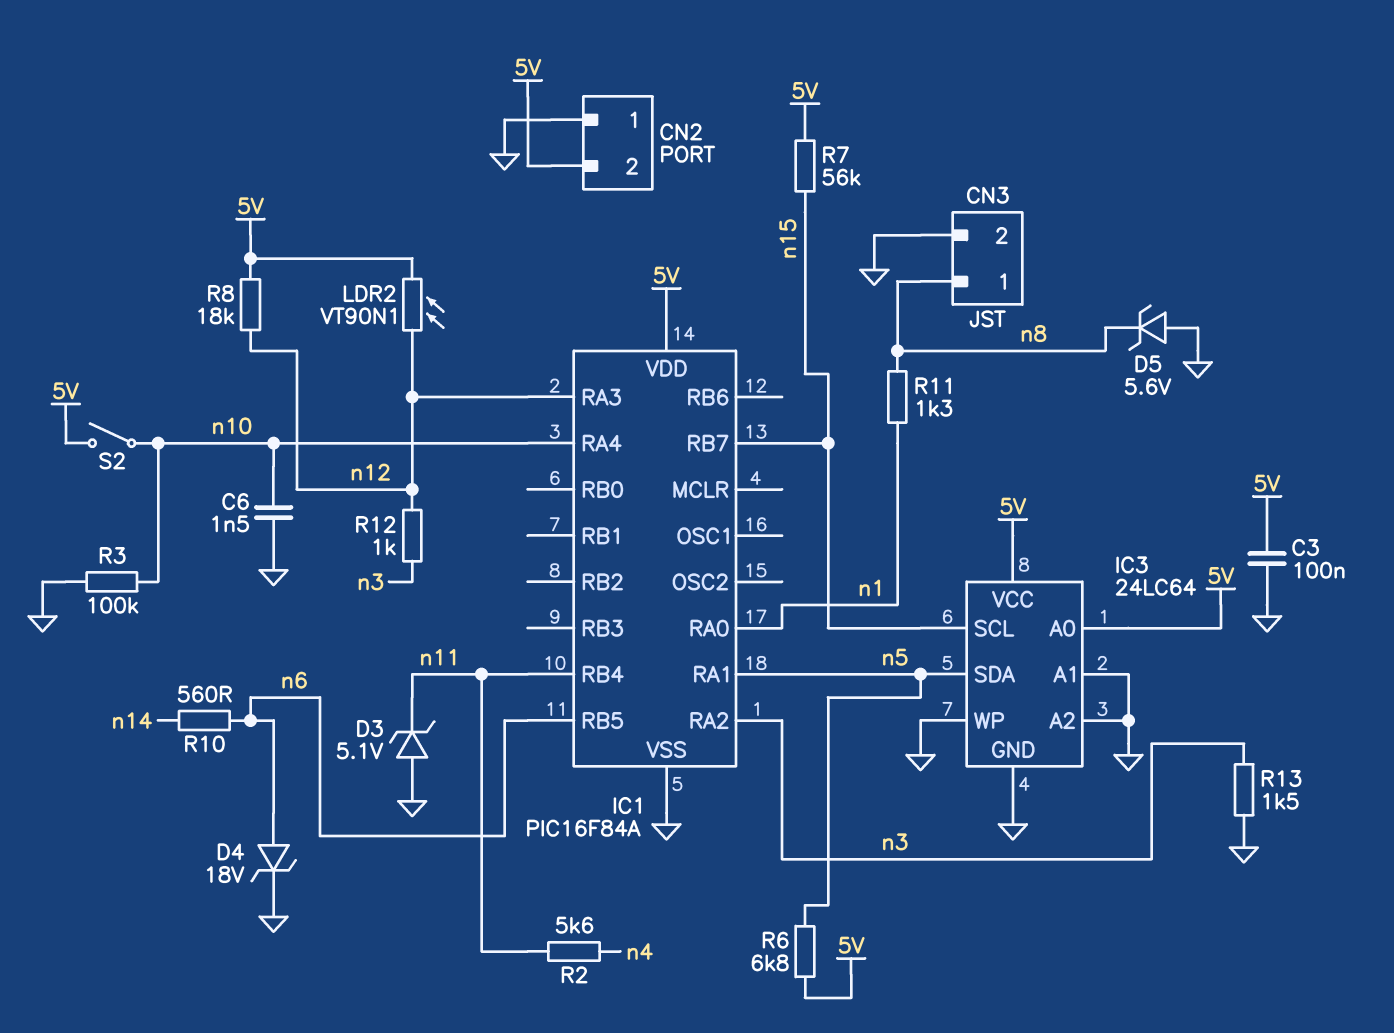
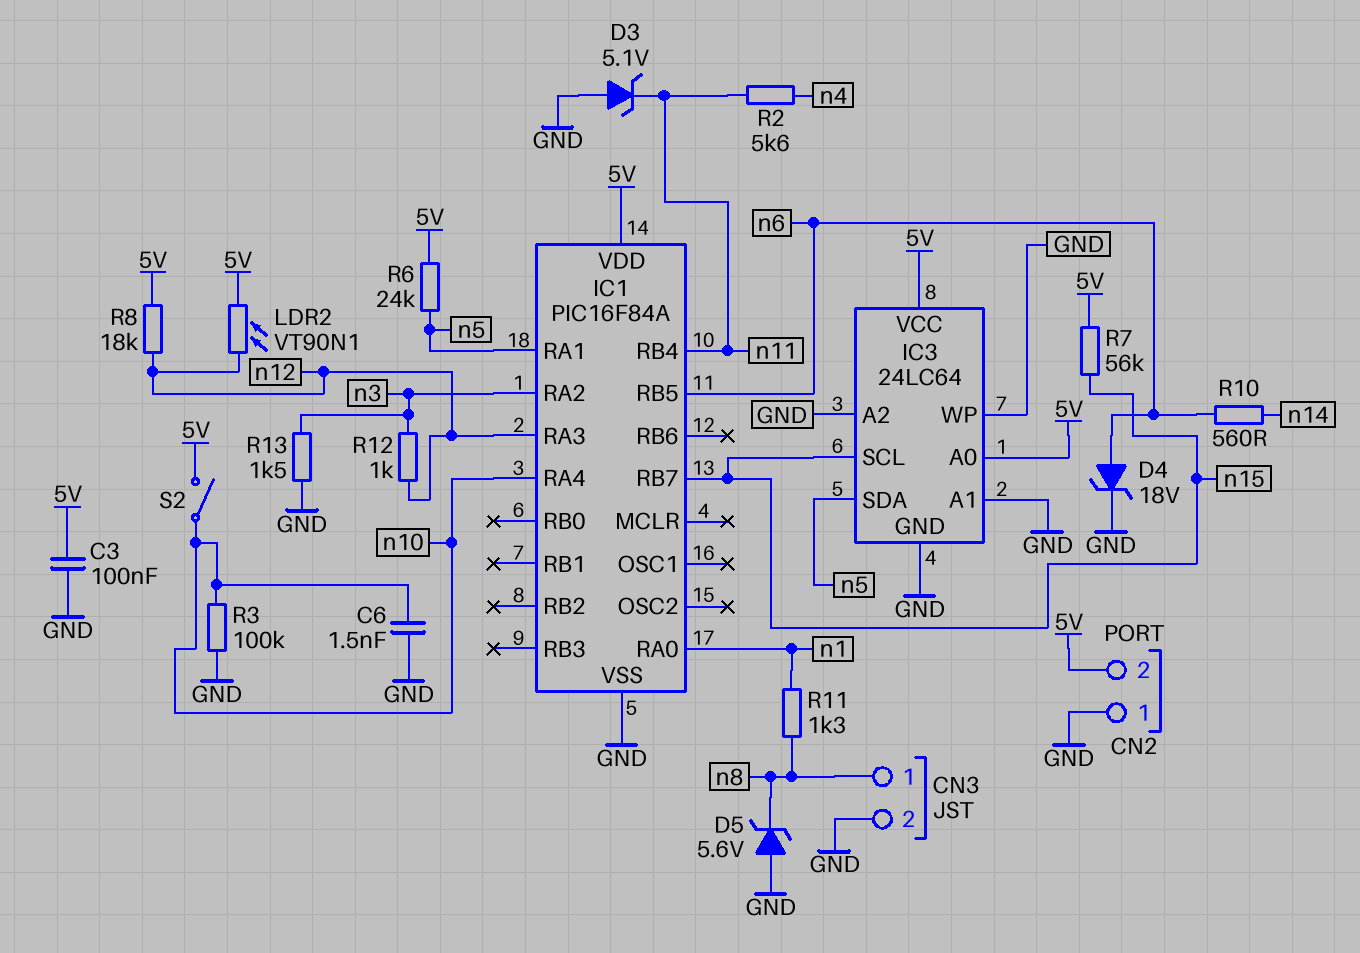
R6: 6.8k (5V, n5) -> 24k (5V, n5)

